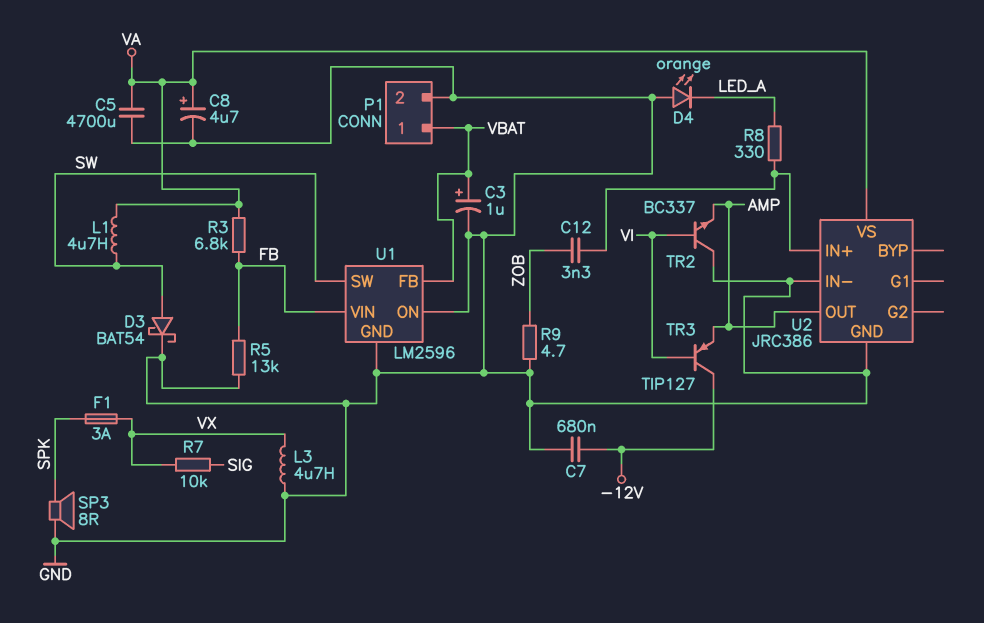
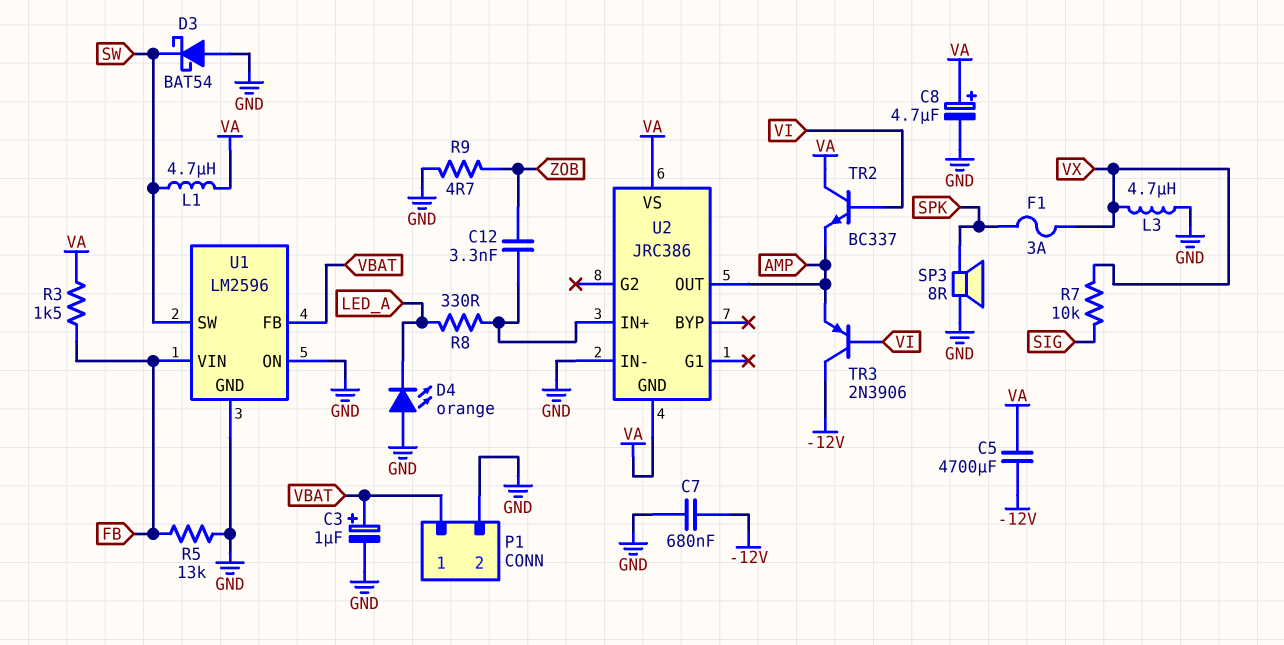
C5: 4700uF (GND, VA) -> 4700uF (-12V, VA)
D3: schottky BAT54 (A SW, K GND) -> schottky BAT54 (A GND, K SW)
R3: 6.8k (FB, VA) -> 1.5k (FB, VA)
TR2: NPN BC337 (B VI, C GND, E AMP) -> NPN BC337 (B VI, C VA, E AMP)
TR3: PNP TIP127 (B VI, C -12V, E AMP) -> PNP 2N3906 (B VI, C -12V, E AMP)
U2 pin GND: GND -> VA

